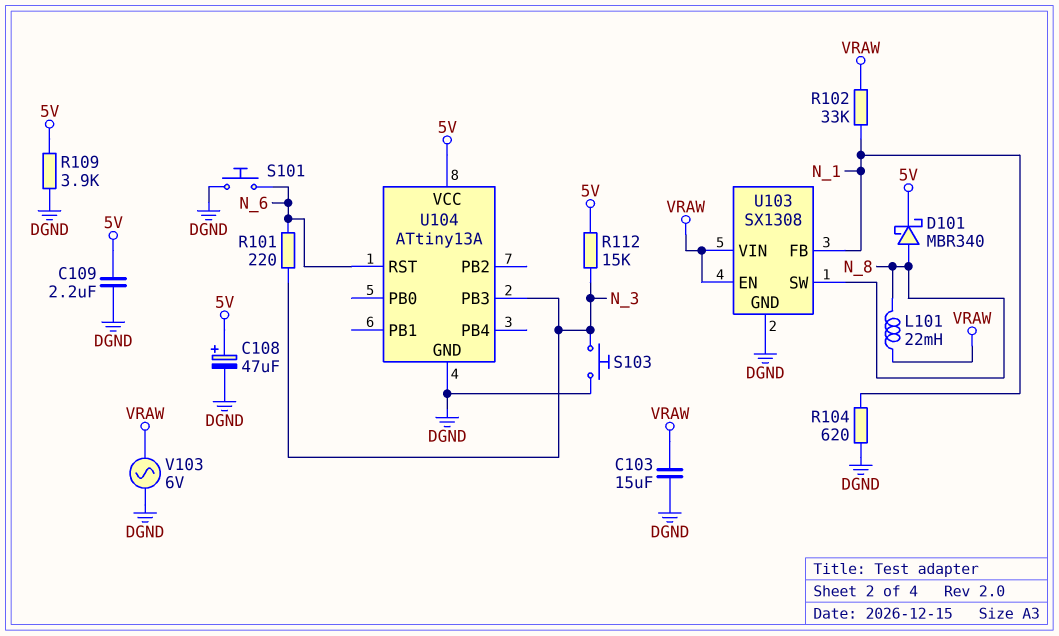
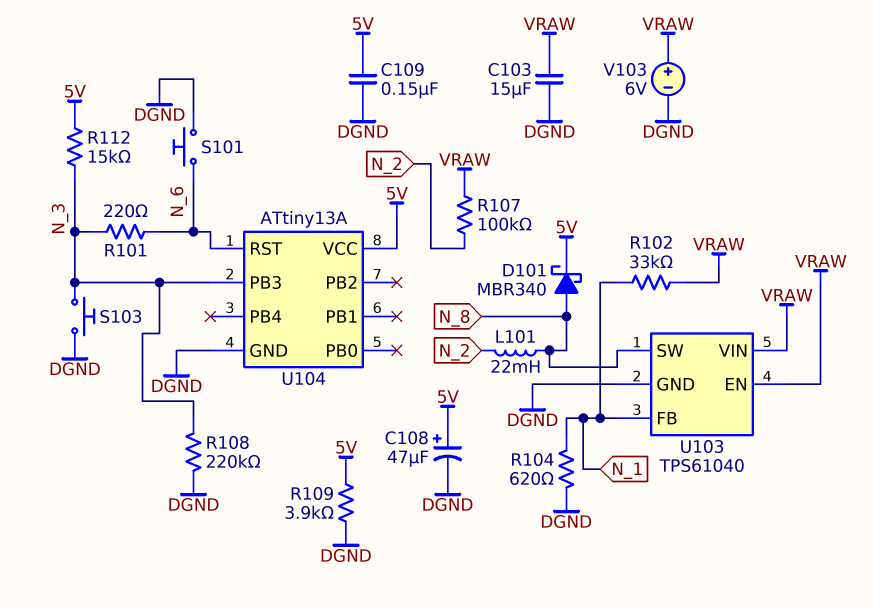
C109: 2.2uF (5V, DGND) -> 150nF (5V, DGND)
L101: 22mH (N_8, VRAW) -> 22mH (N_2, N_8)
R107: none -> 100k (N_2, VRAW)
R108: none -> 220k (DGND, N_3)
U103: SX1308 -> TPS61040
V103: AC 6V (DGND, VRAW) -> 6V (plus VRAW, minus DGND)

